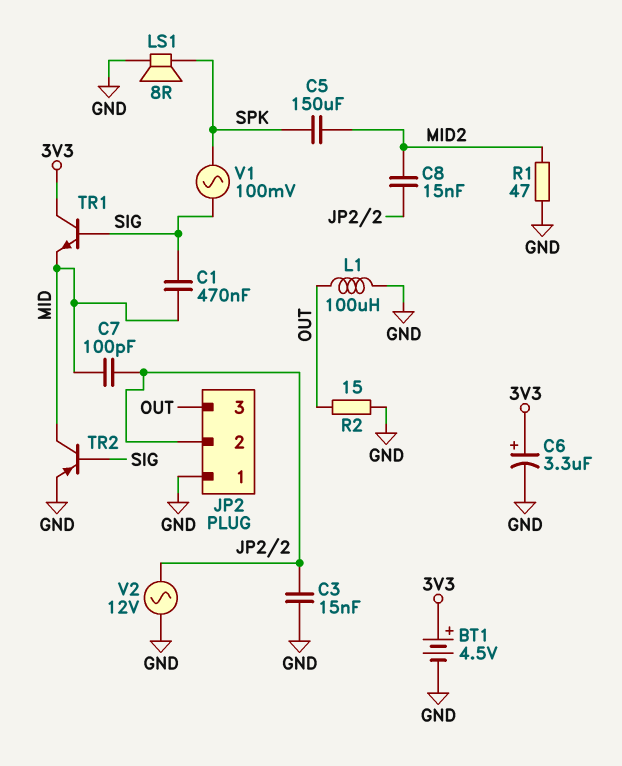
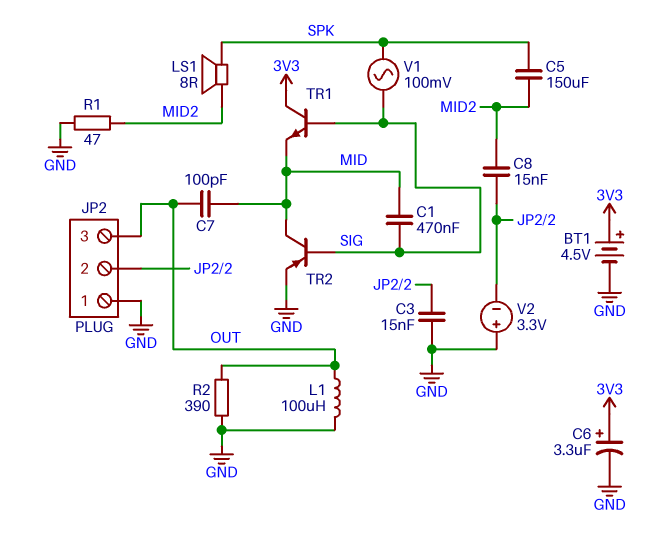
C7: 100pF (JP2/2, MID) -> 100pF (MID, OUT)
LS1: speaker 8R (GND, SPK) -> speaker 8R (MID2, SPK)
R2: 15 (GND, OUT) -> 390 (GND, OUT)
V2: AC 12V (GND, JP2/2) -> 3.3V (plus GND, minus JP2/2)

